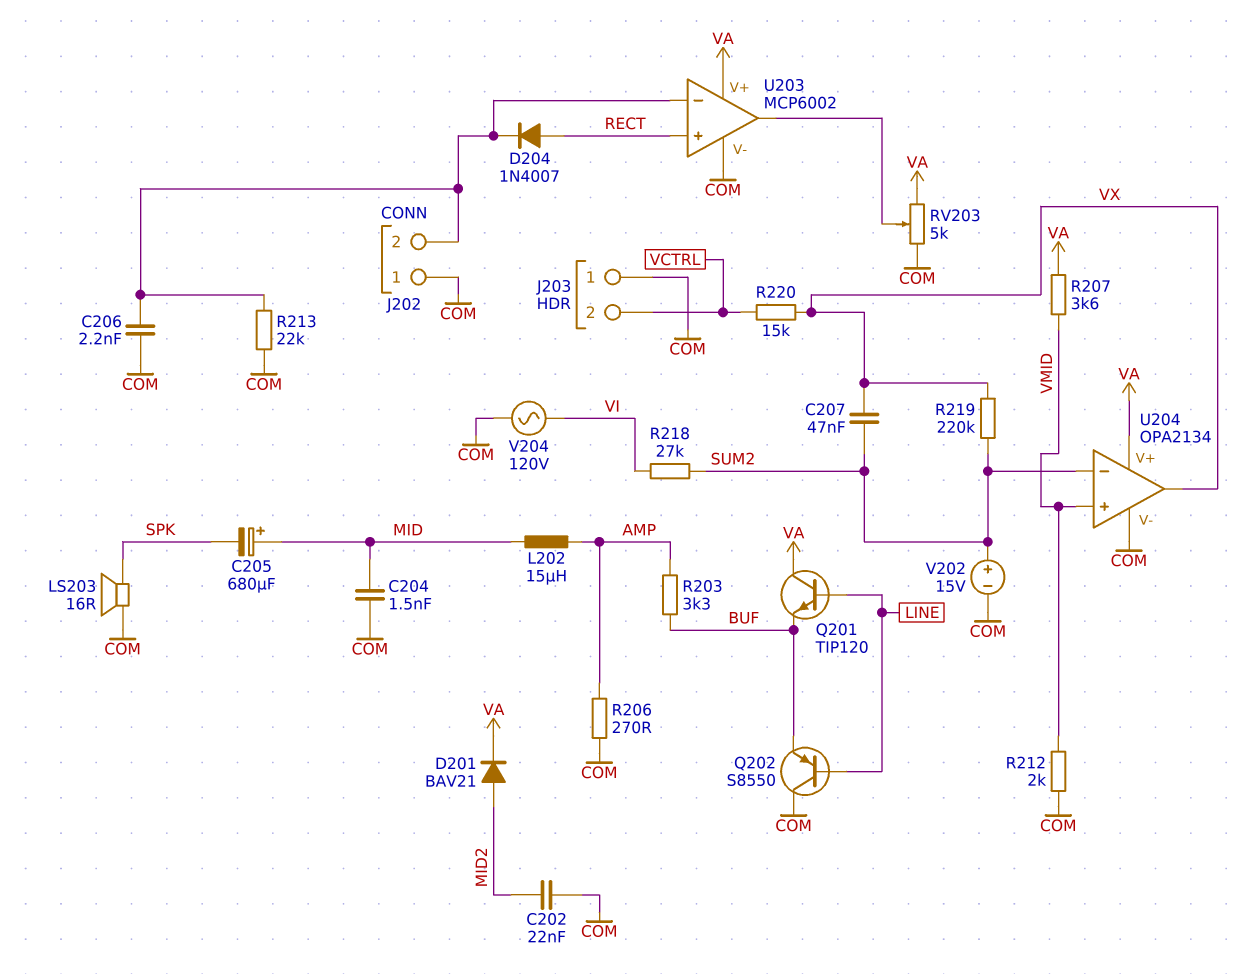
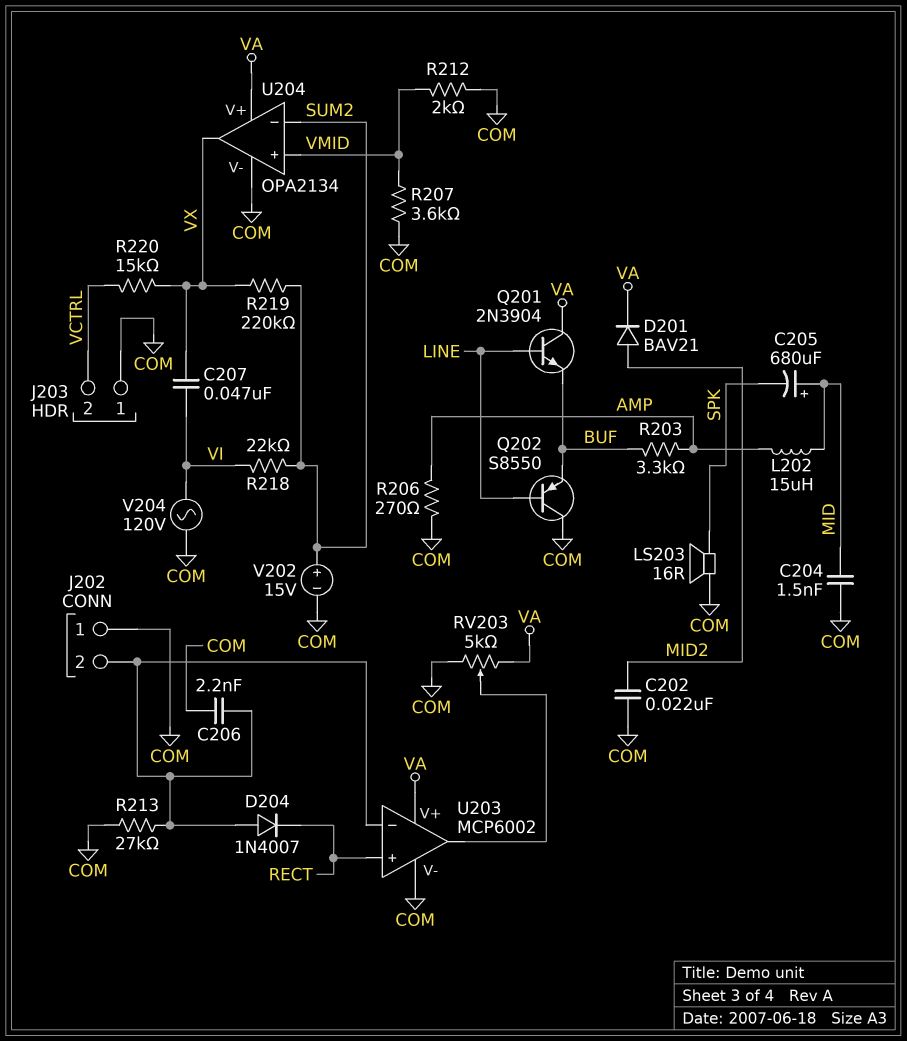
C207: 47nF (SUM2, VX) -> 47nF (VI, VX)
D204: diode 1N4007 (A RECT, K J202/2) -> diode 1N4007 (A J202/2, K RECT)
Q201: NPN TIP120 (B LINE, C VA, E BUF) -> NPN 2N3904 (B LINE, C VA, E BUF)
R207: 3.6k (VA, VMID) -> 3.6k (COM, VMID)
R213: 22k (COM, J202/2) -> 27k (COM, J202/2)
R218: 27k (SUM2, VI) -> 22k (SUM2, VI)

